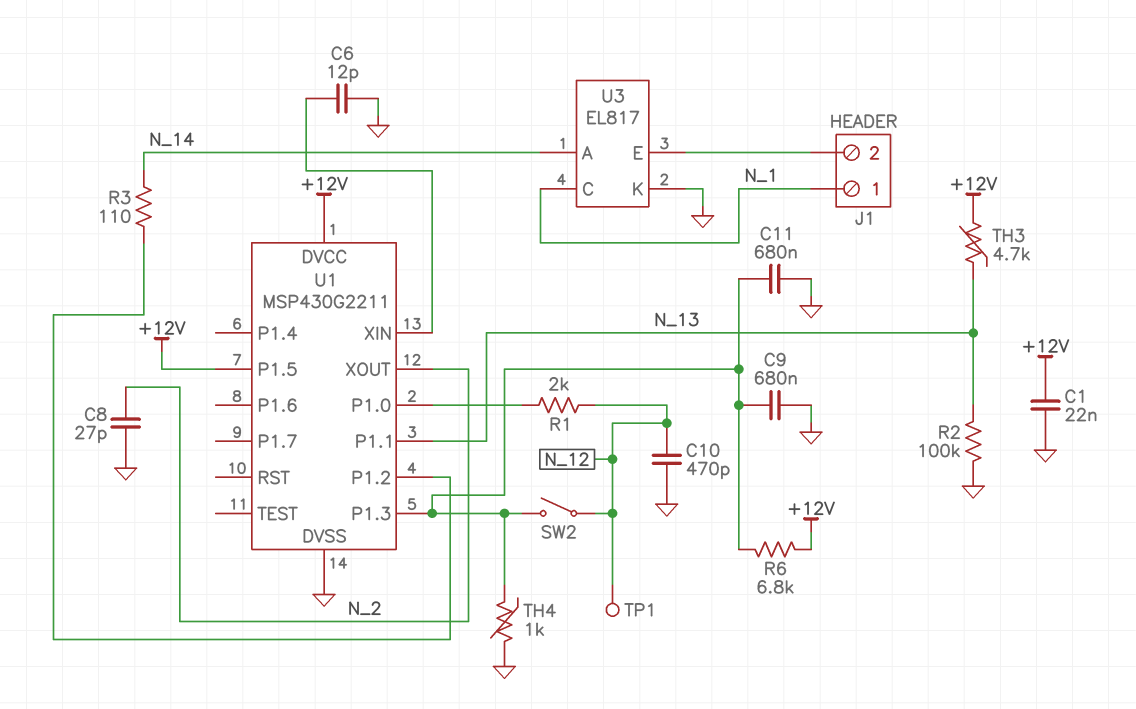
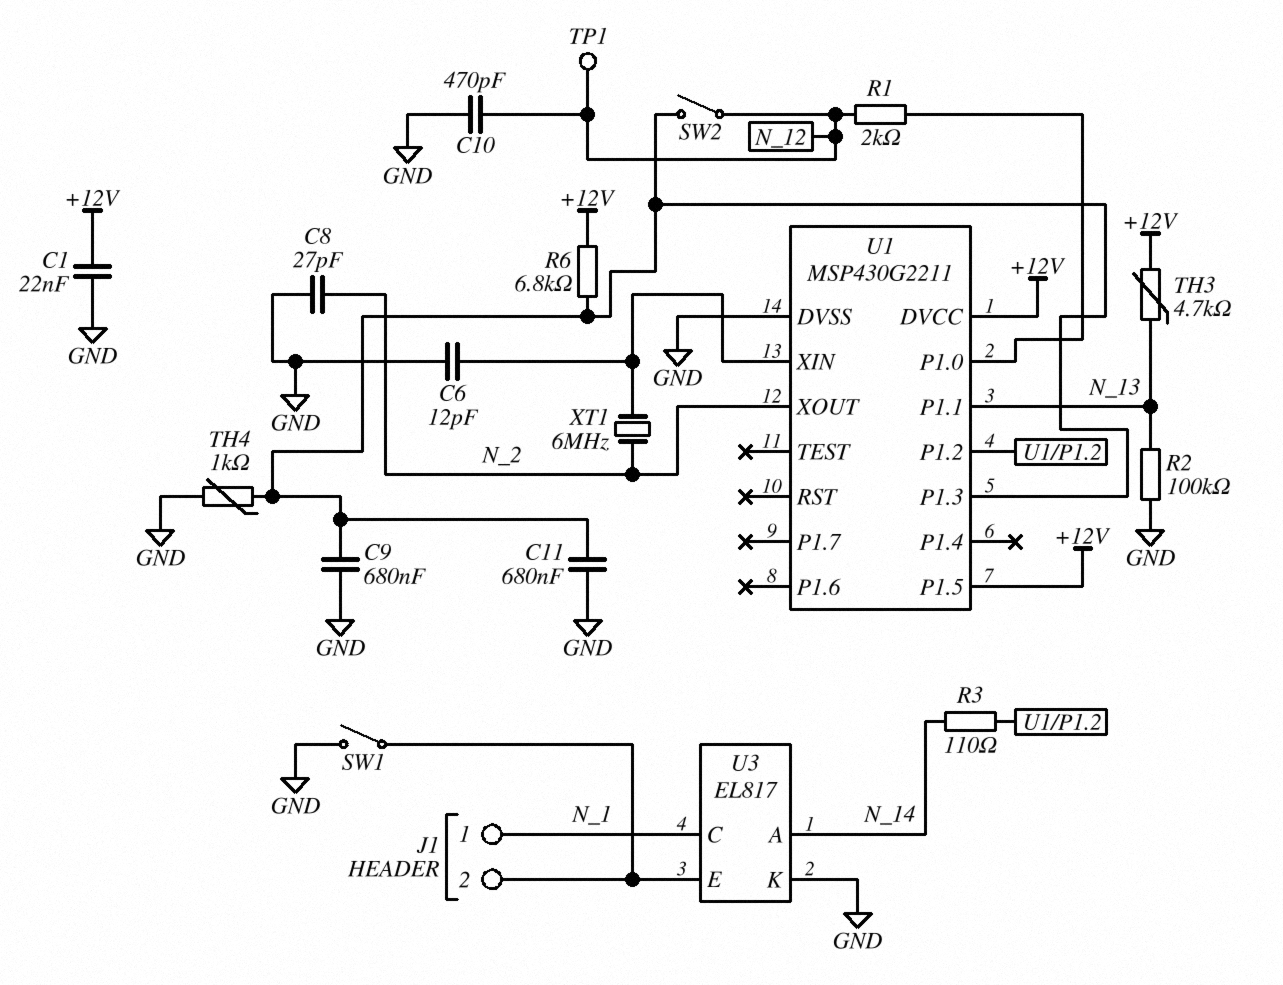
SW1: none -> switch (GND, J1/2)
XT1: none -> 6MHz (N_2, U1/XIN)

